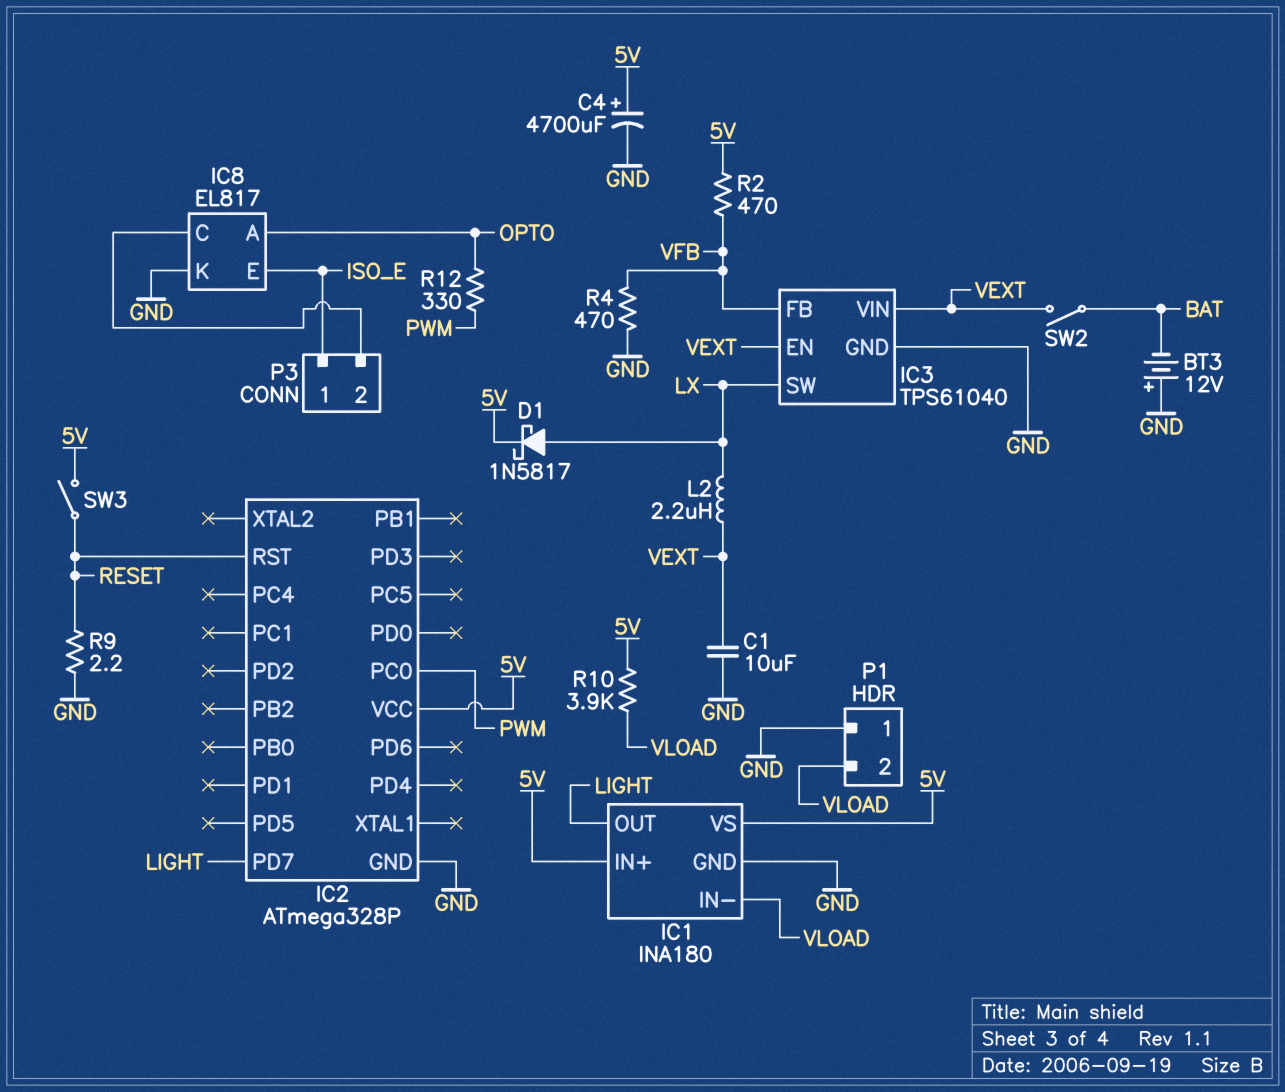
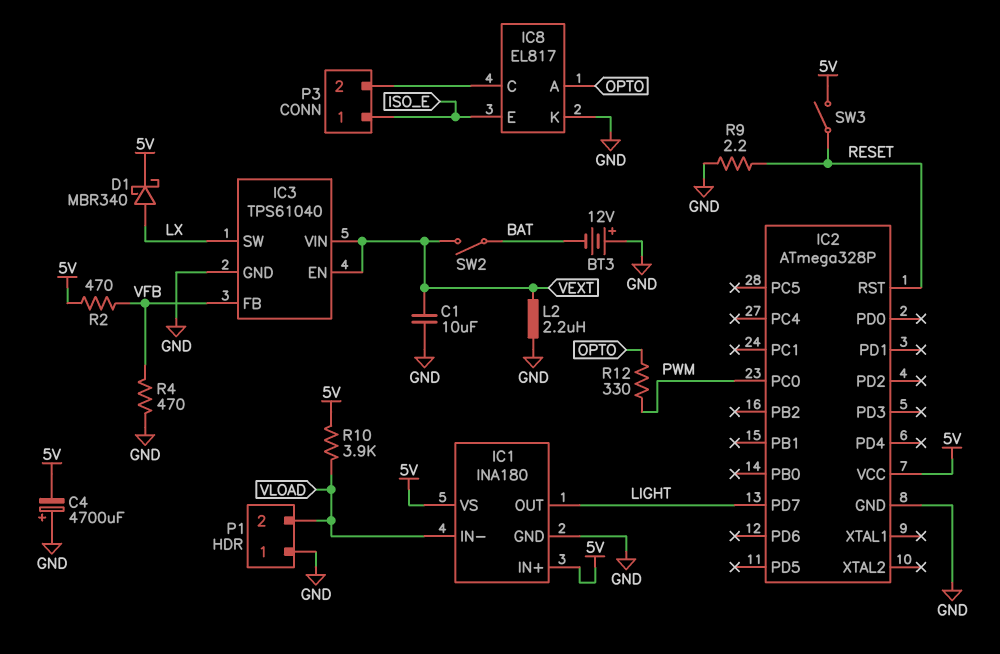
C4: 4700uF (plus 5V, minus GND) -> 4700uF (plus GND, minus 5V)
D1: schottky 1N5817 (A LX, K 5V) -> schottky MBR340 (A LX, K 5V)
L2: 2.2uH (LX, VEXT) -> 2.2uH (GND, VEXT)

